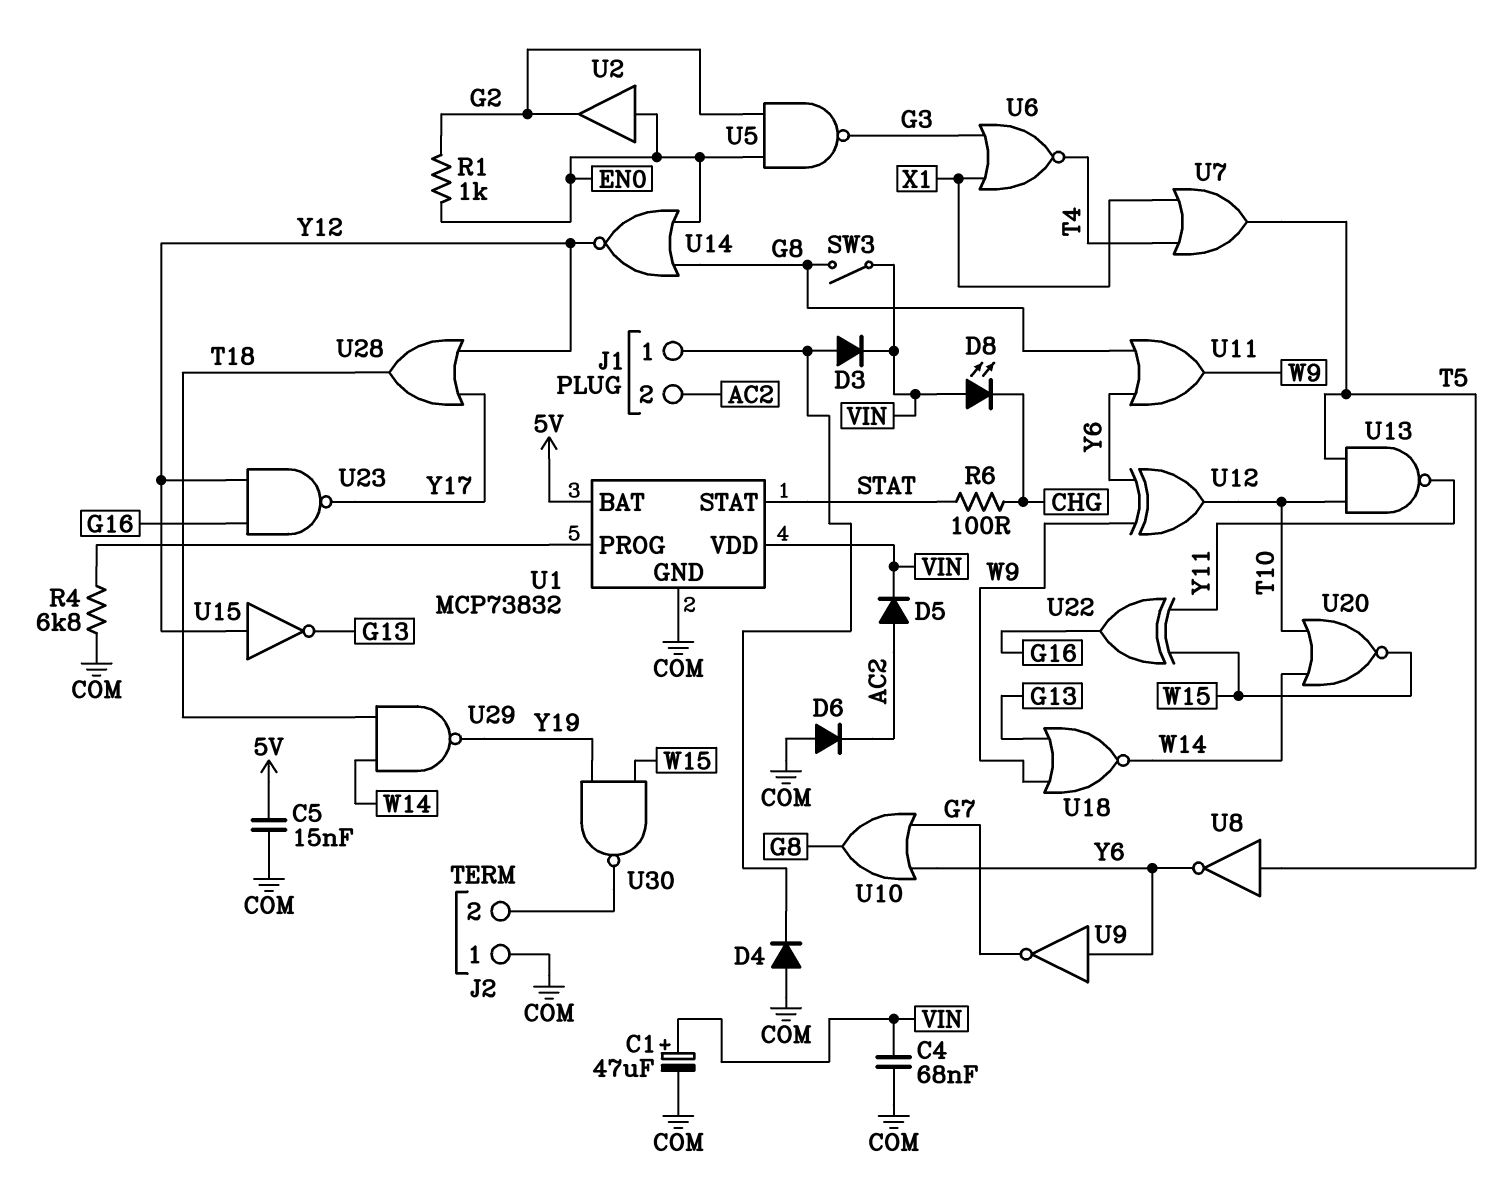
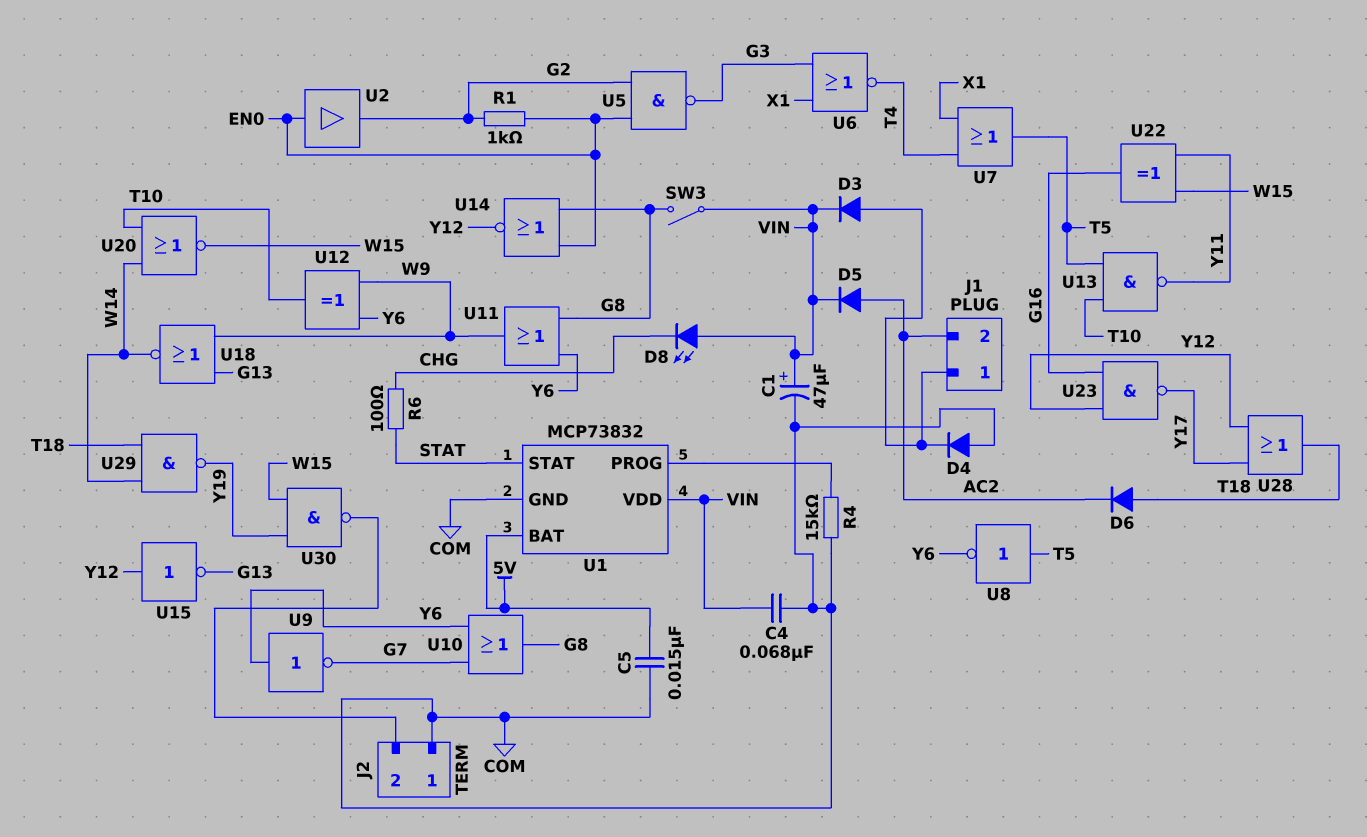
D6: diode (A COM, K AC2) -> diode (A T18, K AC2)
R4: 6.8k (COM, U1/PROG) -> 15k (COM, U1/PROG)

